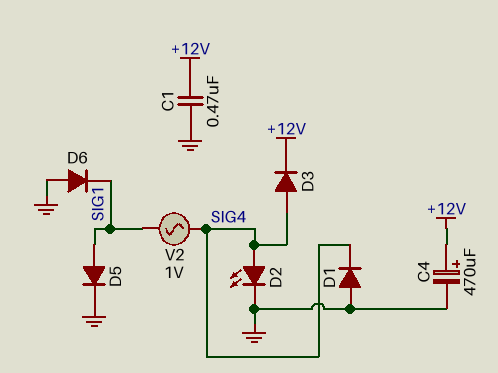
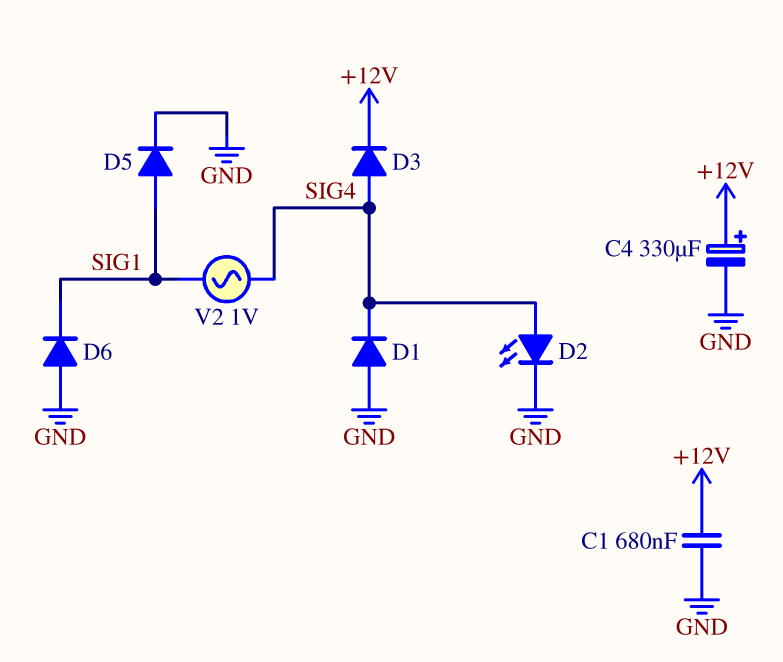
C1: 470nF (+12V, GND) -> 680nF (+12V, GND)
C4: 470uF (plus +12V, minus GND) -> 330uF (plus +12V, minus GND)

